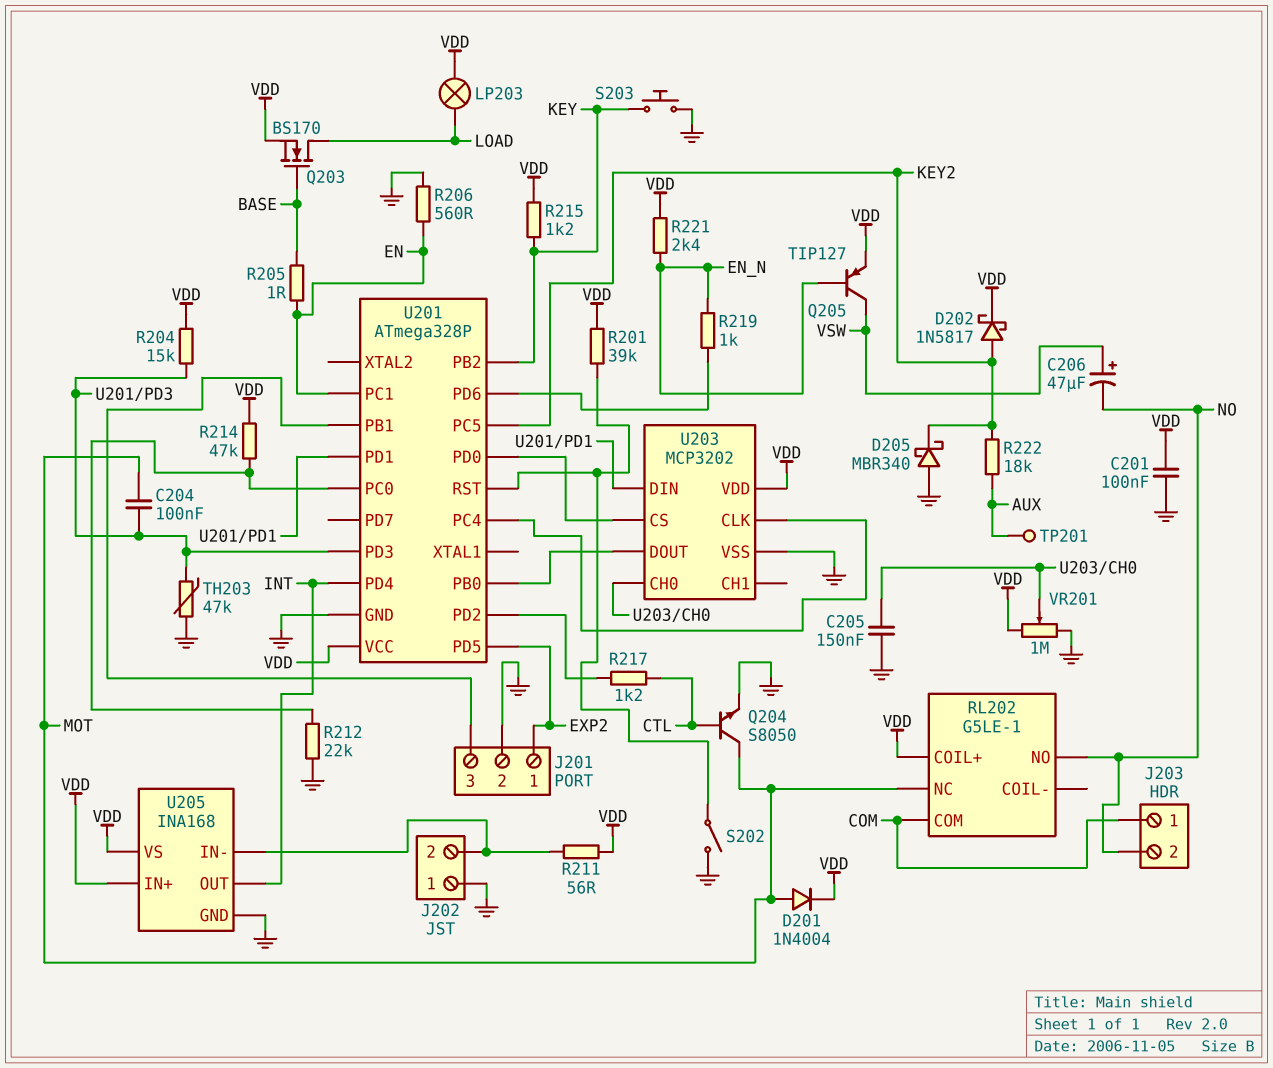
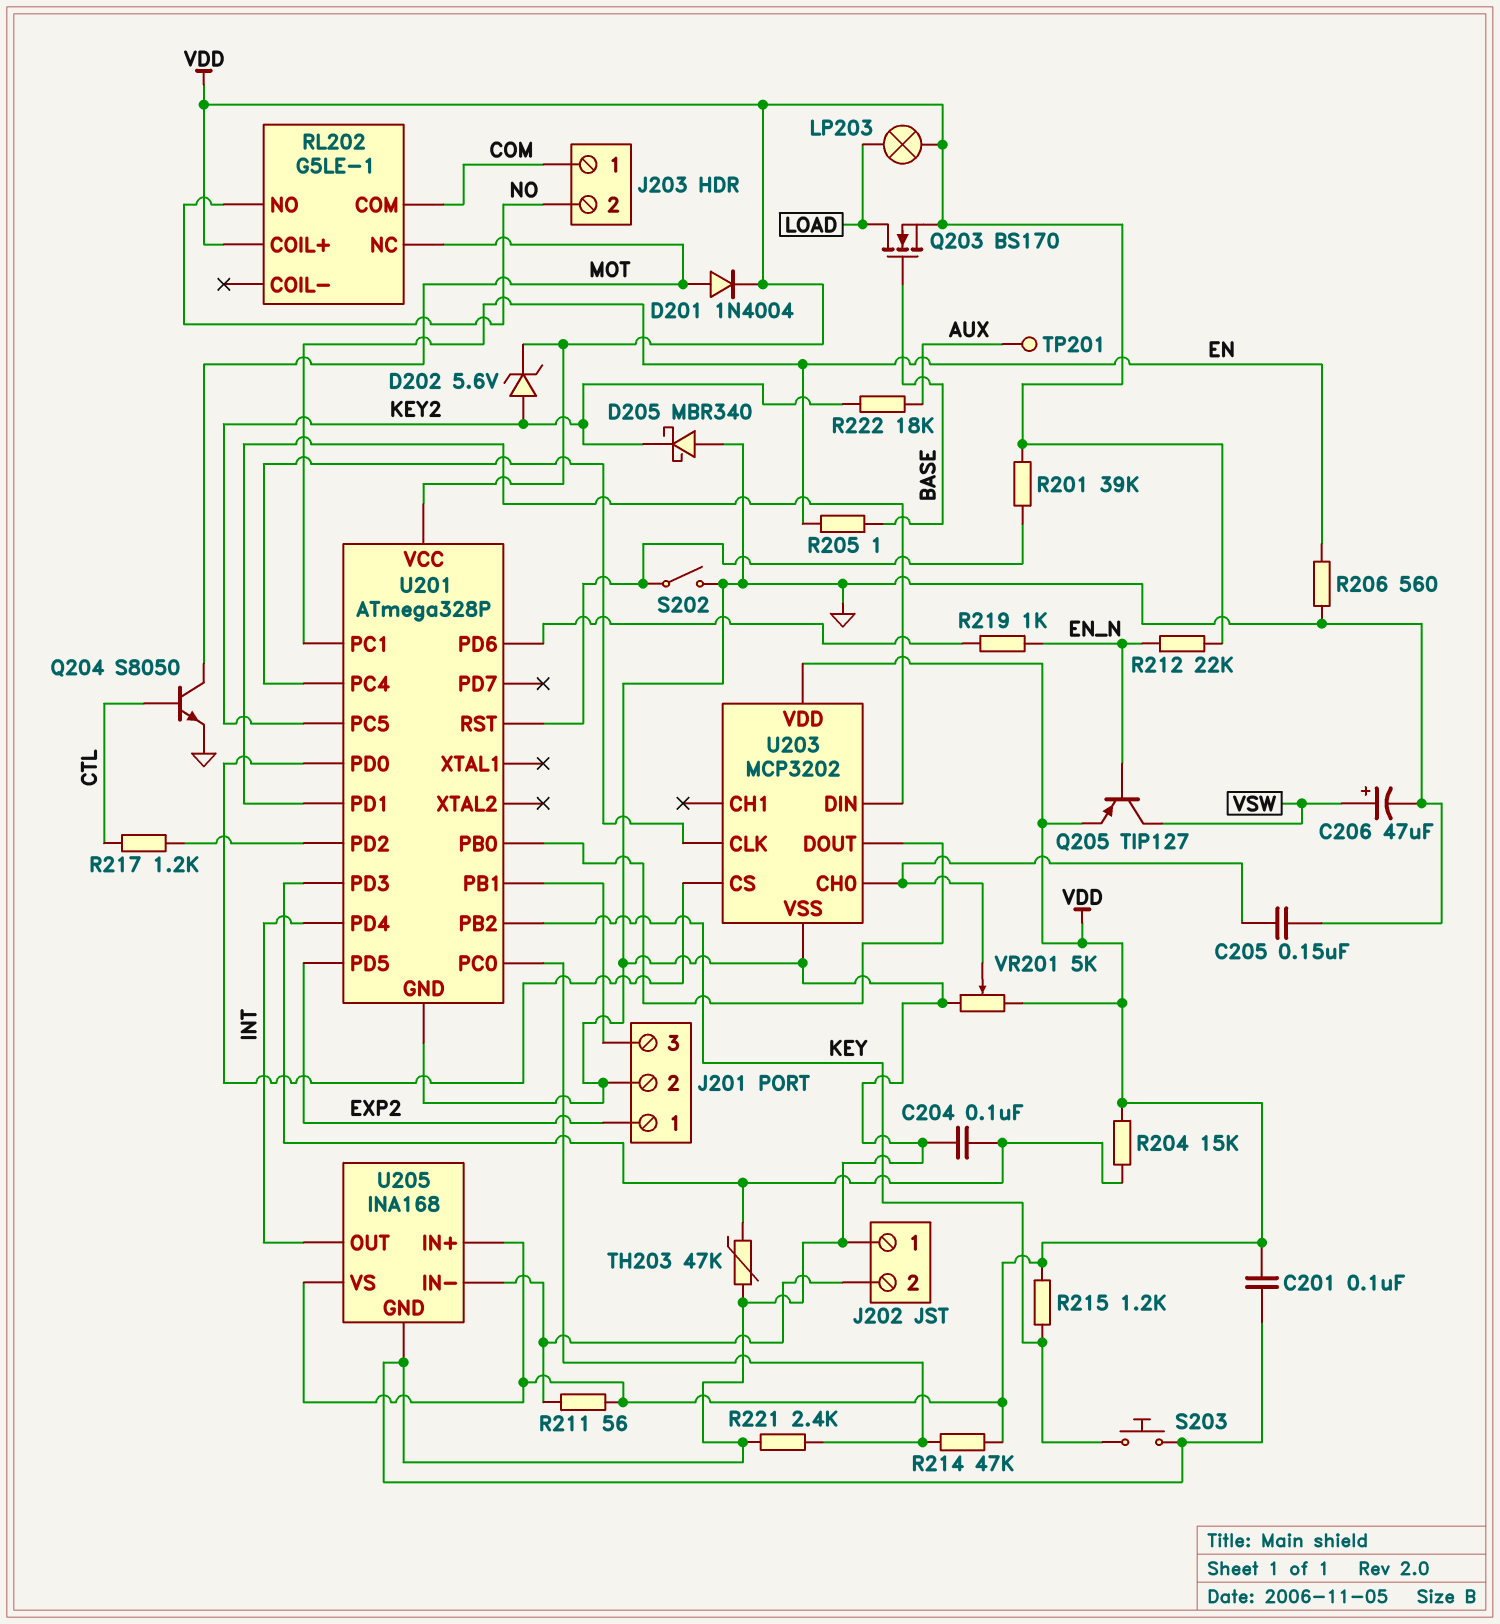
C204: 100nF (MOT, U201/PD3) -> 100nF (GND, U201/PD3)
C206: 47uF (plus VSW, minus NO) -> 47uF (plus VSW, minus GND)
D202: schottky 1N5817 (A KEY2, K VDD) -> zener 5.6V (A KEY2, K VDD)
R212: 22k (GND, U201/PC0) -> 22k (EN_N, VDD)
R221: 2.4k (EN_N, VDD) -> 2.4k (GND, U201/PC0)
VR201: 1M (GND, VDD, wiper U203/CH0) -> 5k (GND, VDD, wiper U203/CH0)

